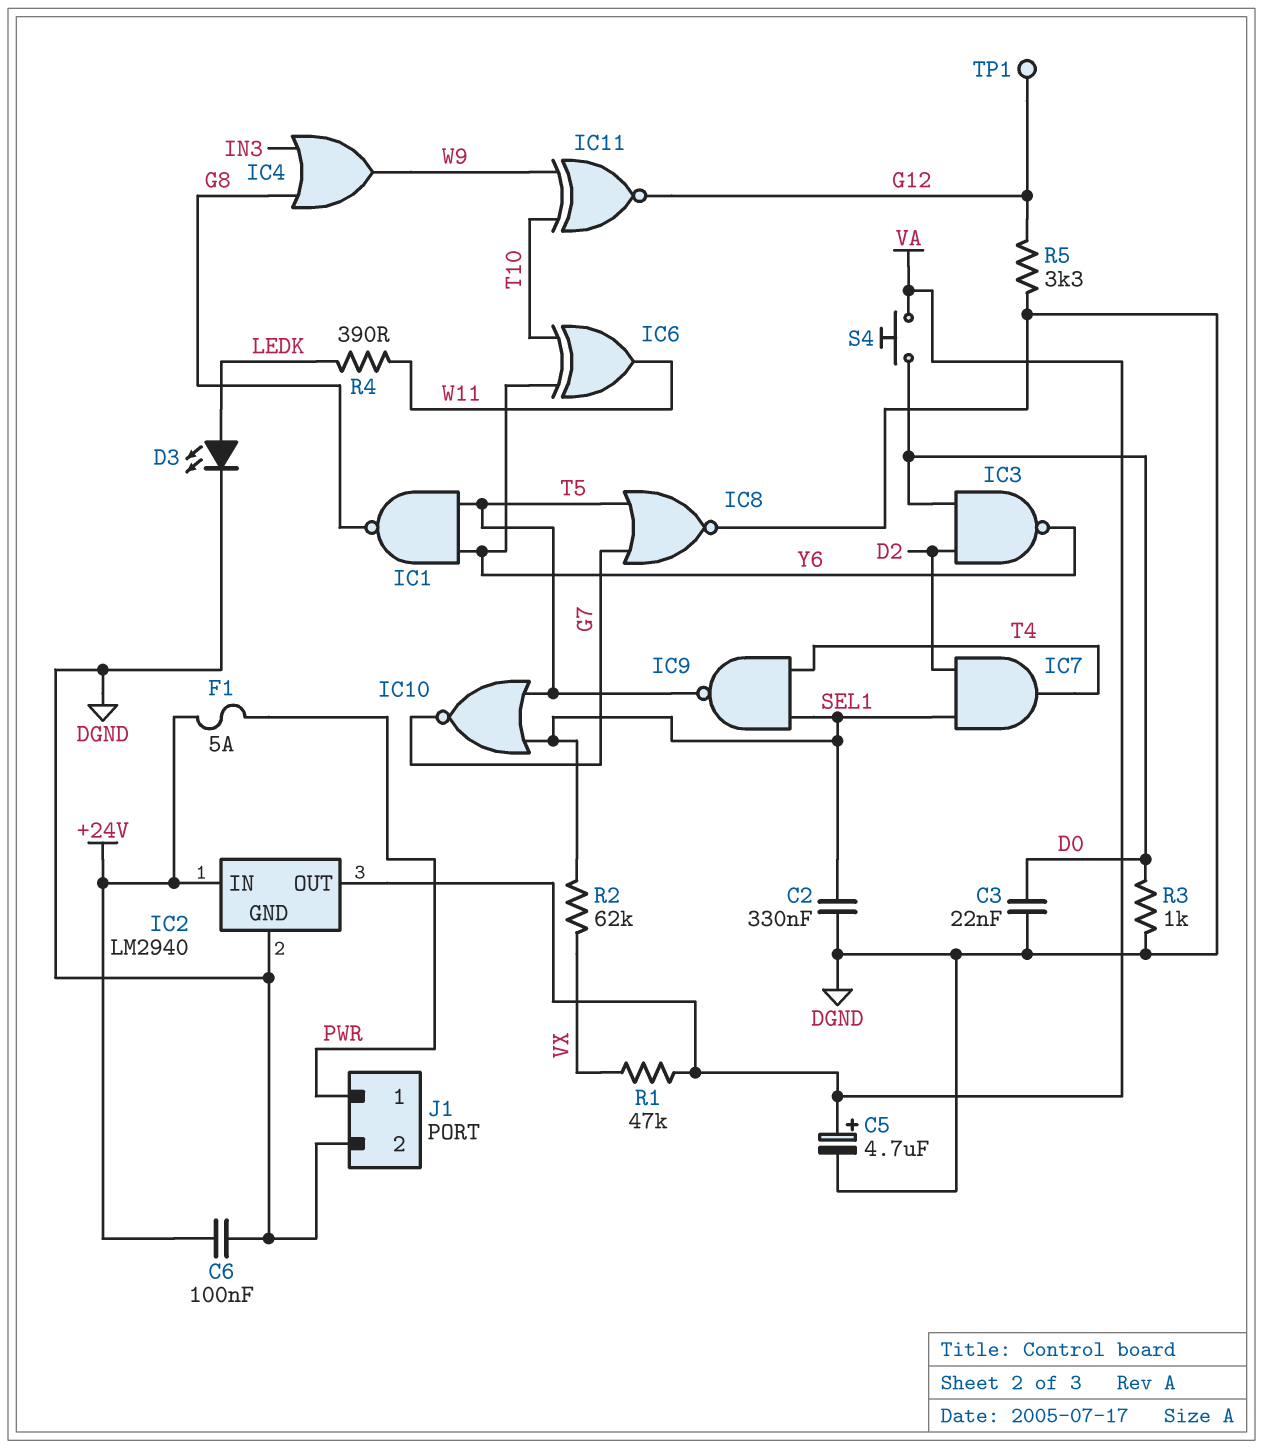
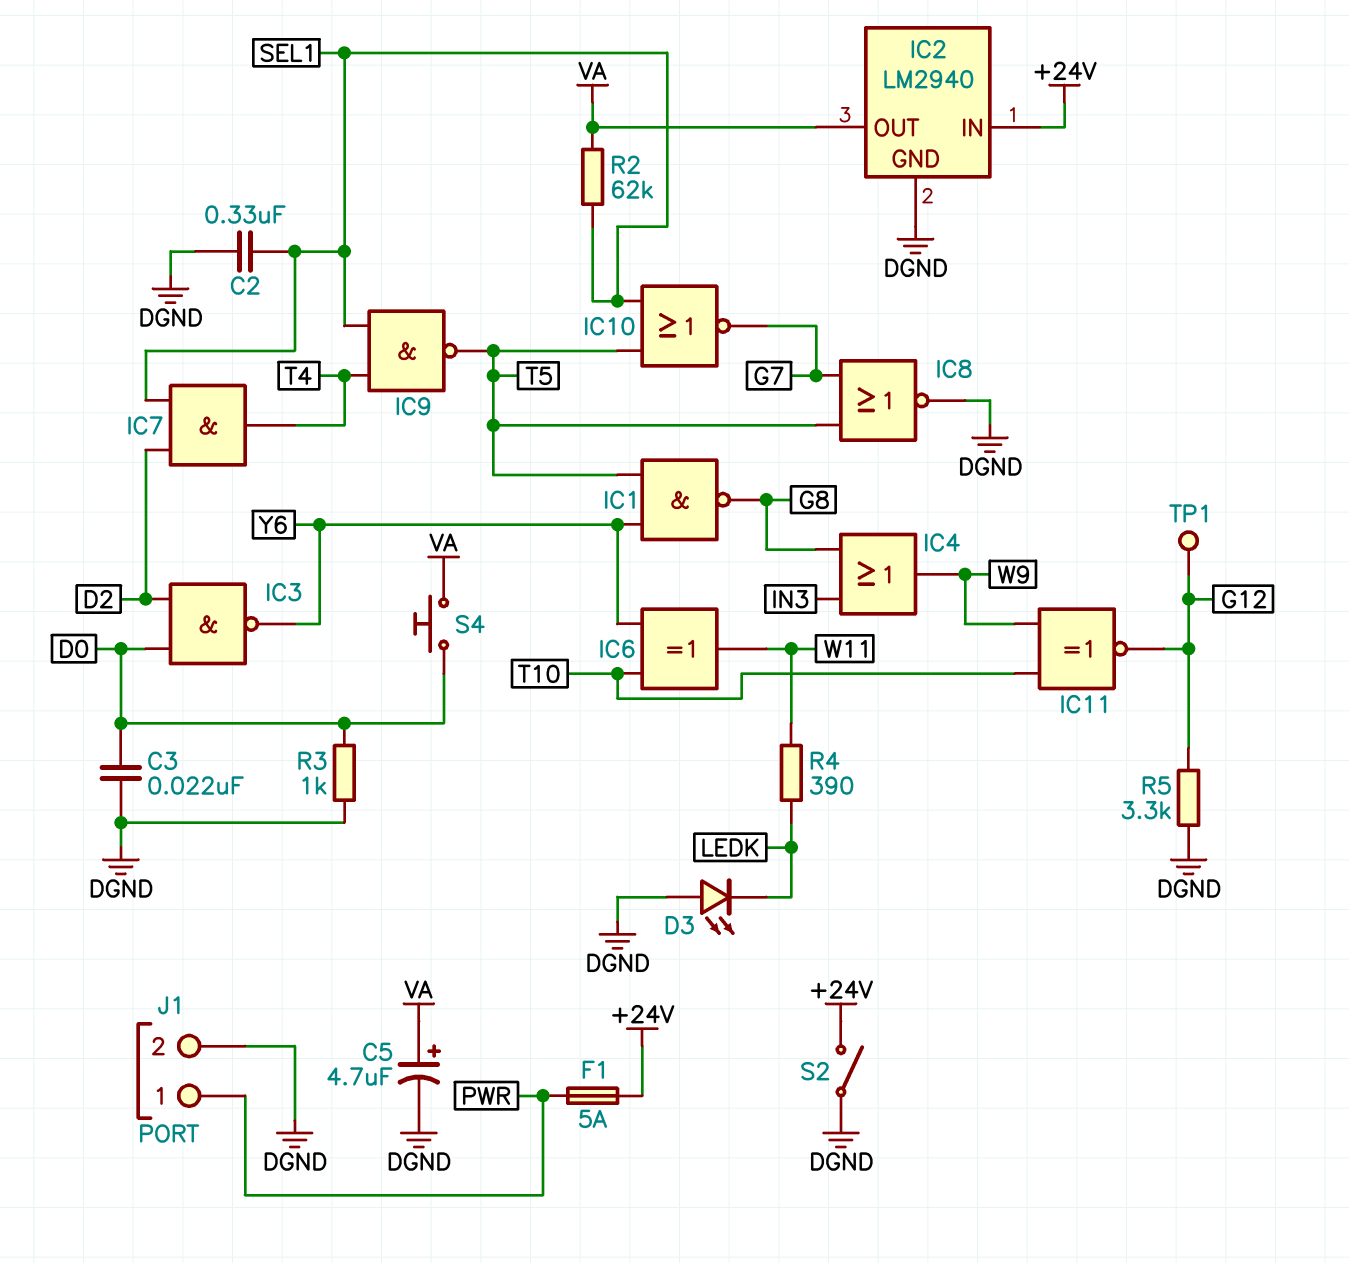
C6: 100nF (+24V, DGND) -> none
D3: LED (A LEDK, K DGND) -> LED (A DGND, K LEDK)
R1: 47k (VA, VX) -> none
R2: 62k (SEL1, VX) -> 62k (SEL1, VA)
S2: none -> switch (+24V, DGND)

